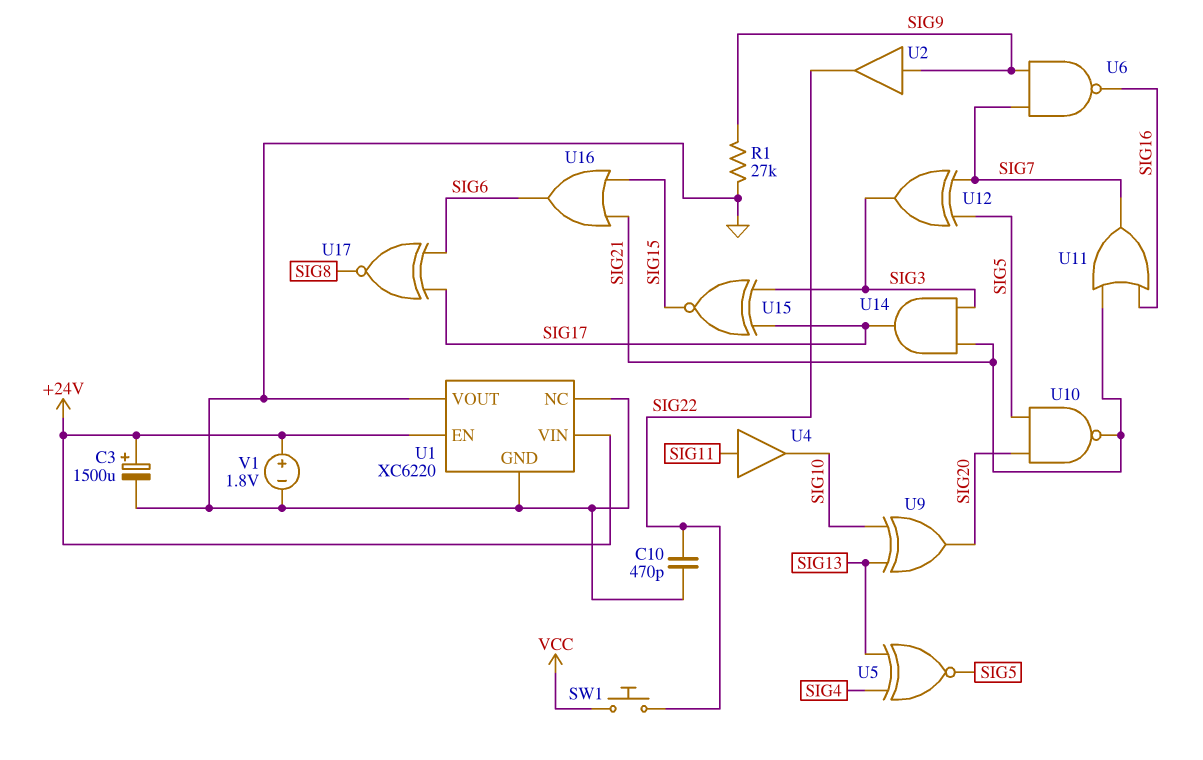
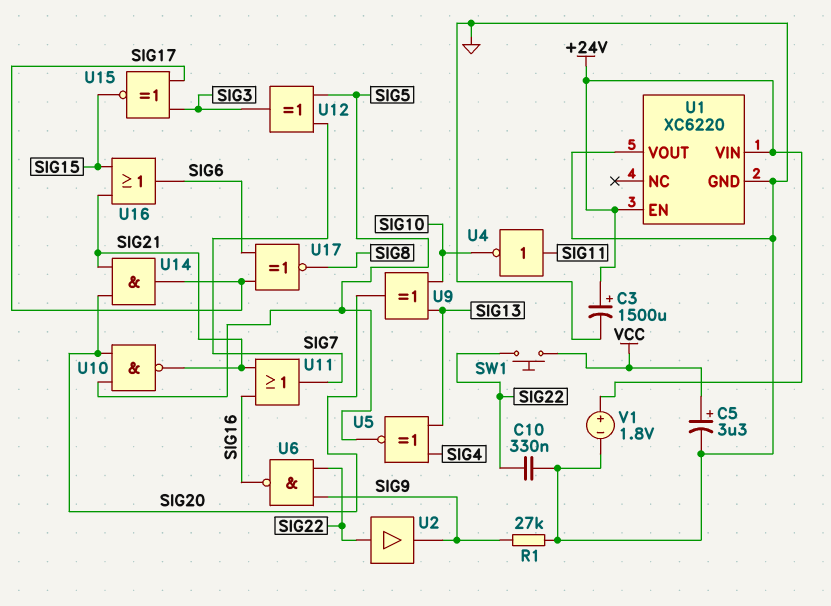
C5: none -> 3.3uF (plus VCC, minus GND)
C10: 470pF (GND, SIG22) -> 330nF (GND, SIG22)
U1 pin NC: GND -> none
U2: buffer (in SIG9, out SIG22) -> buffer (in SIG22, out SIG9)
U4: buffer (in SIG11, out SIG10) -> NOT (in SIG11, out SIG10)
U6: NAND (in SIG7, in SIG9, out SIG16) -> NAND (in SIG9, in SIG22, out SIG16)
U14: AND (in SIG3, in SIG21, out SIG17) -> AND (in SIG20, in SIG21, out SIG17)

